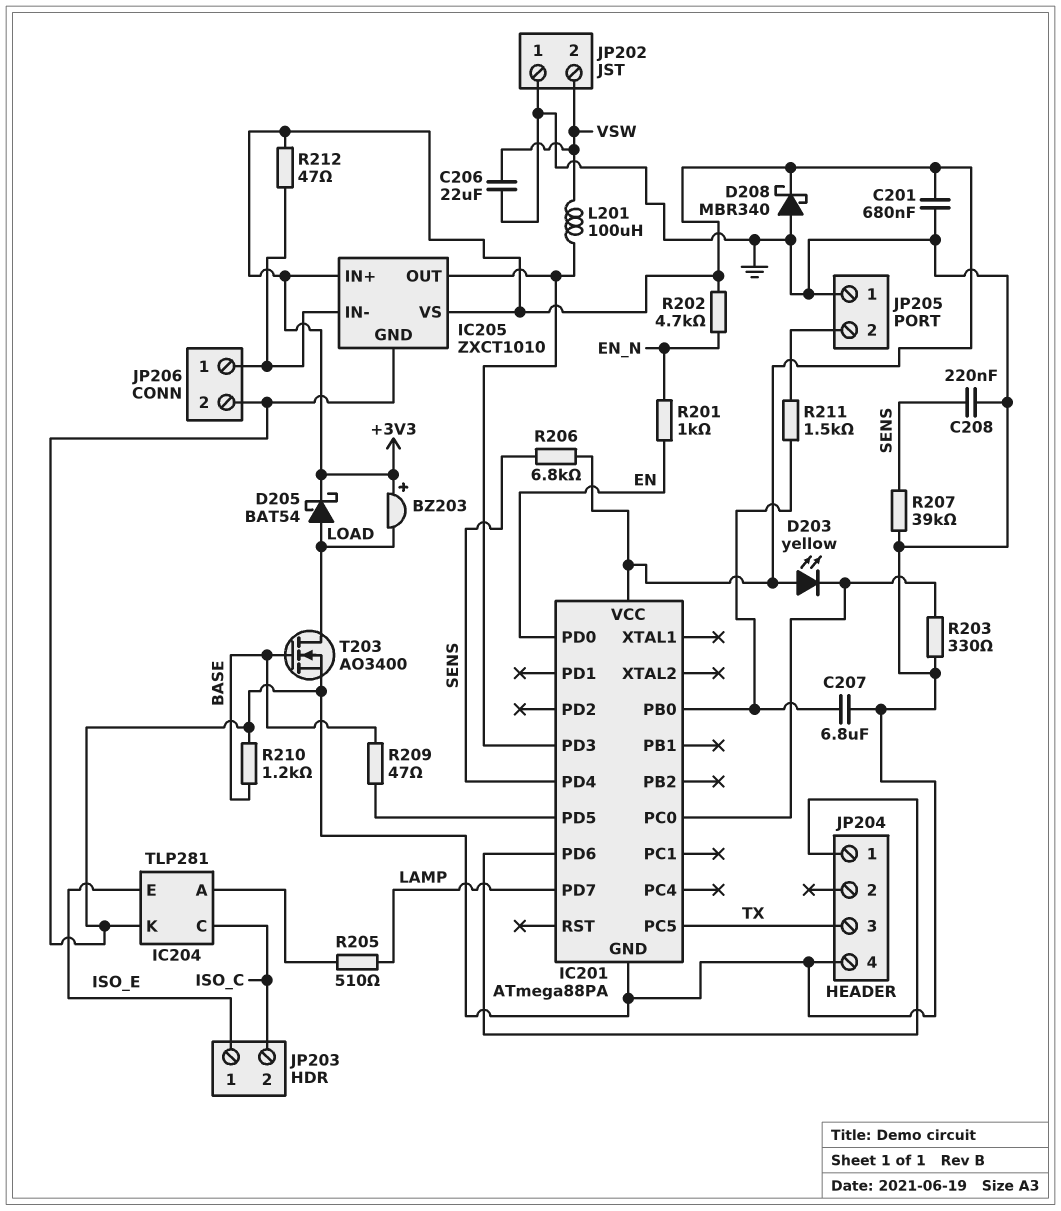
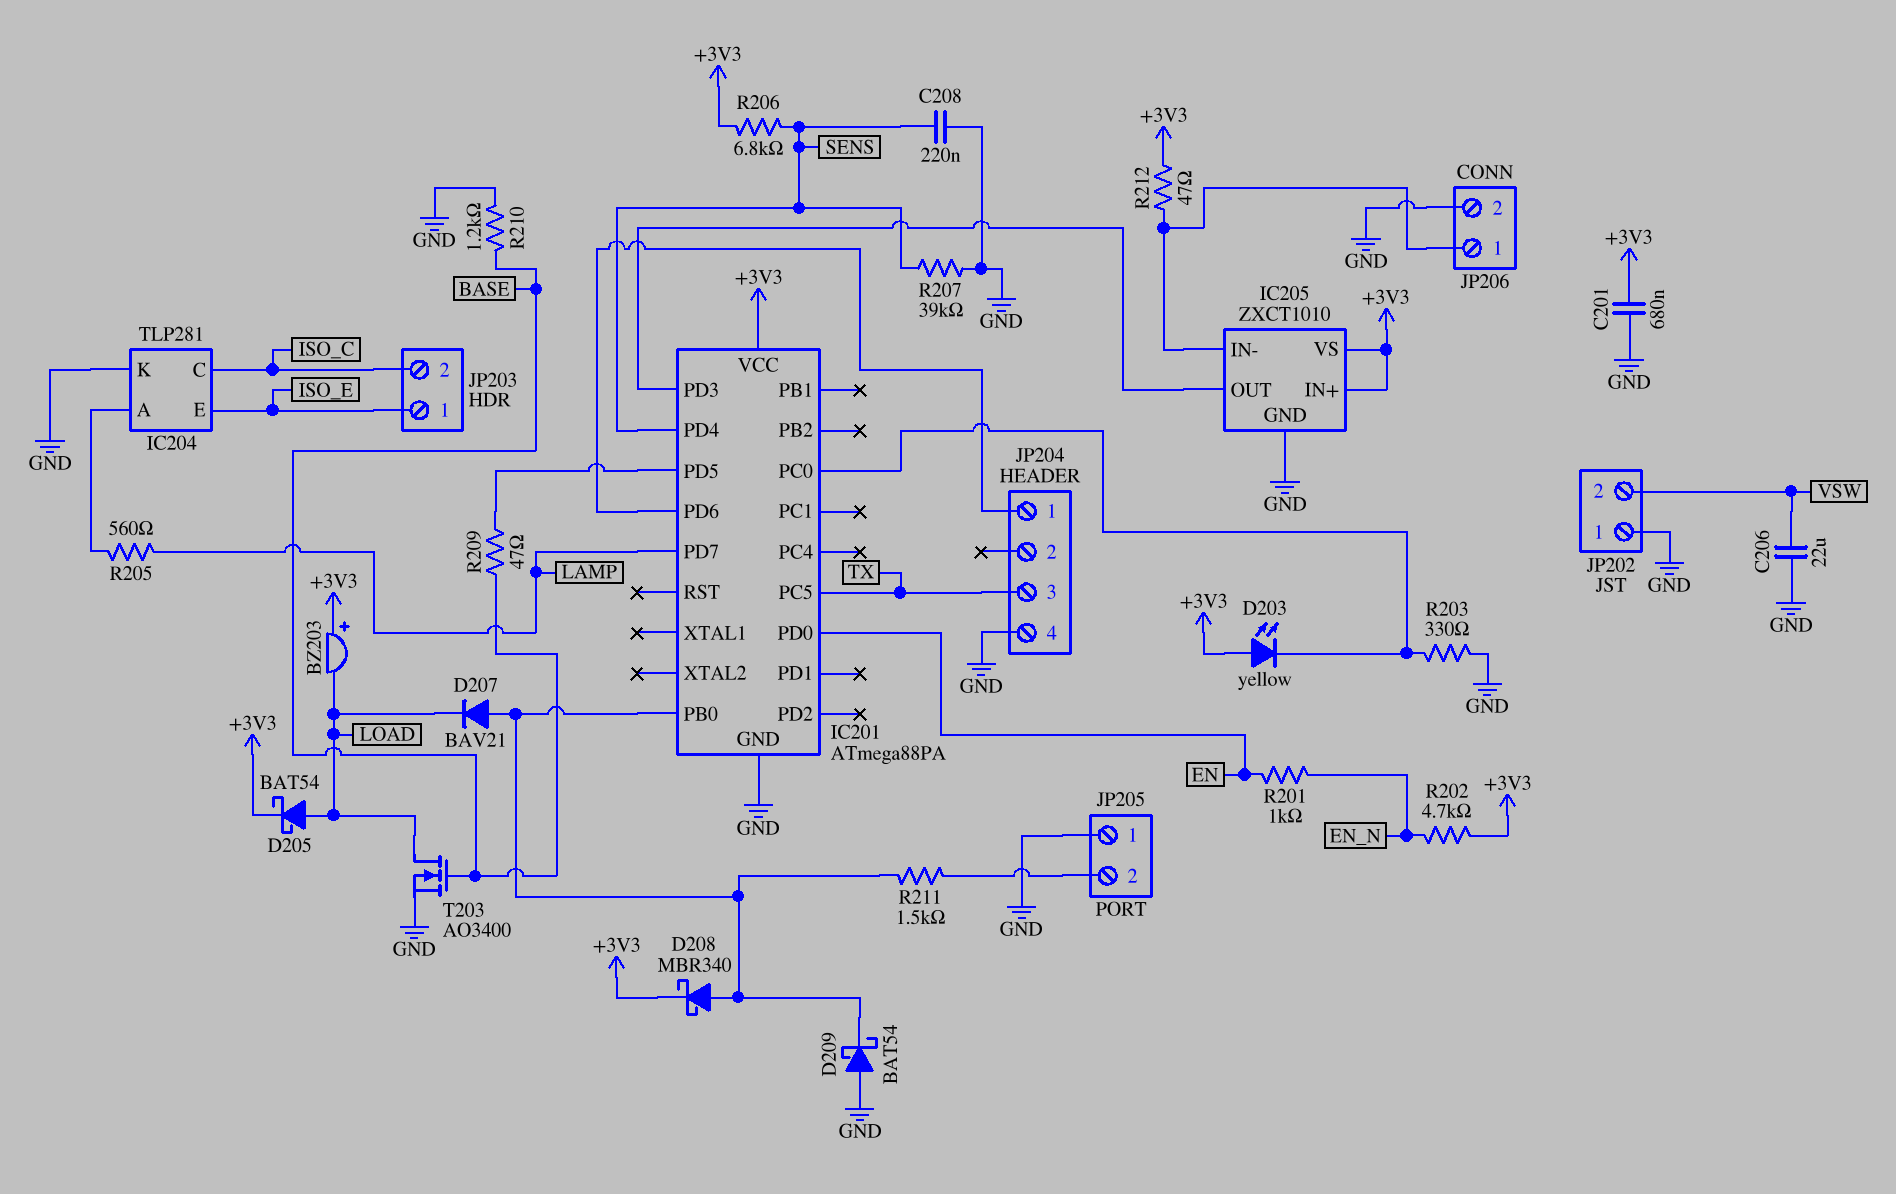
C207: 6.8uF (GND, IC201/PB0) -> none
D207: none -> diode BAV21 (A IC201/PB0, K LOAD)
D208: schottky MBR340 (A GND, K +3V3) -> schottky MBR340 (A IC201/PB0, K +3V3)
D209: none -> schottky BAT54 (A GND, K IC201/PB0)
L201: 100uH (IC201/PD3, VSW) -> none
R205: 510 (IC204/A, LAMP) -> 560 (IC204/A, LAMP)

